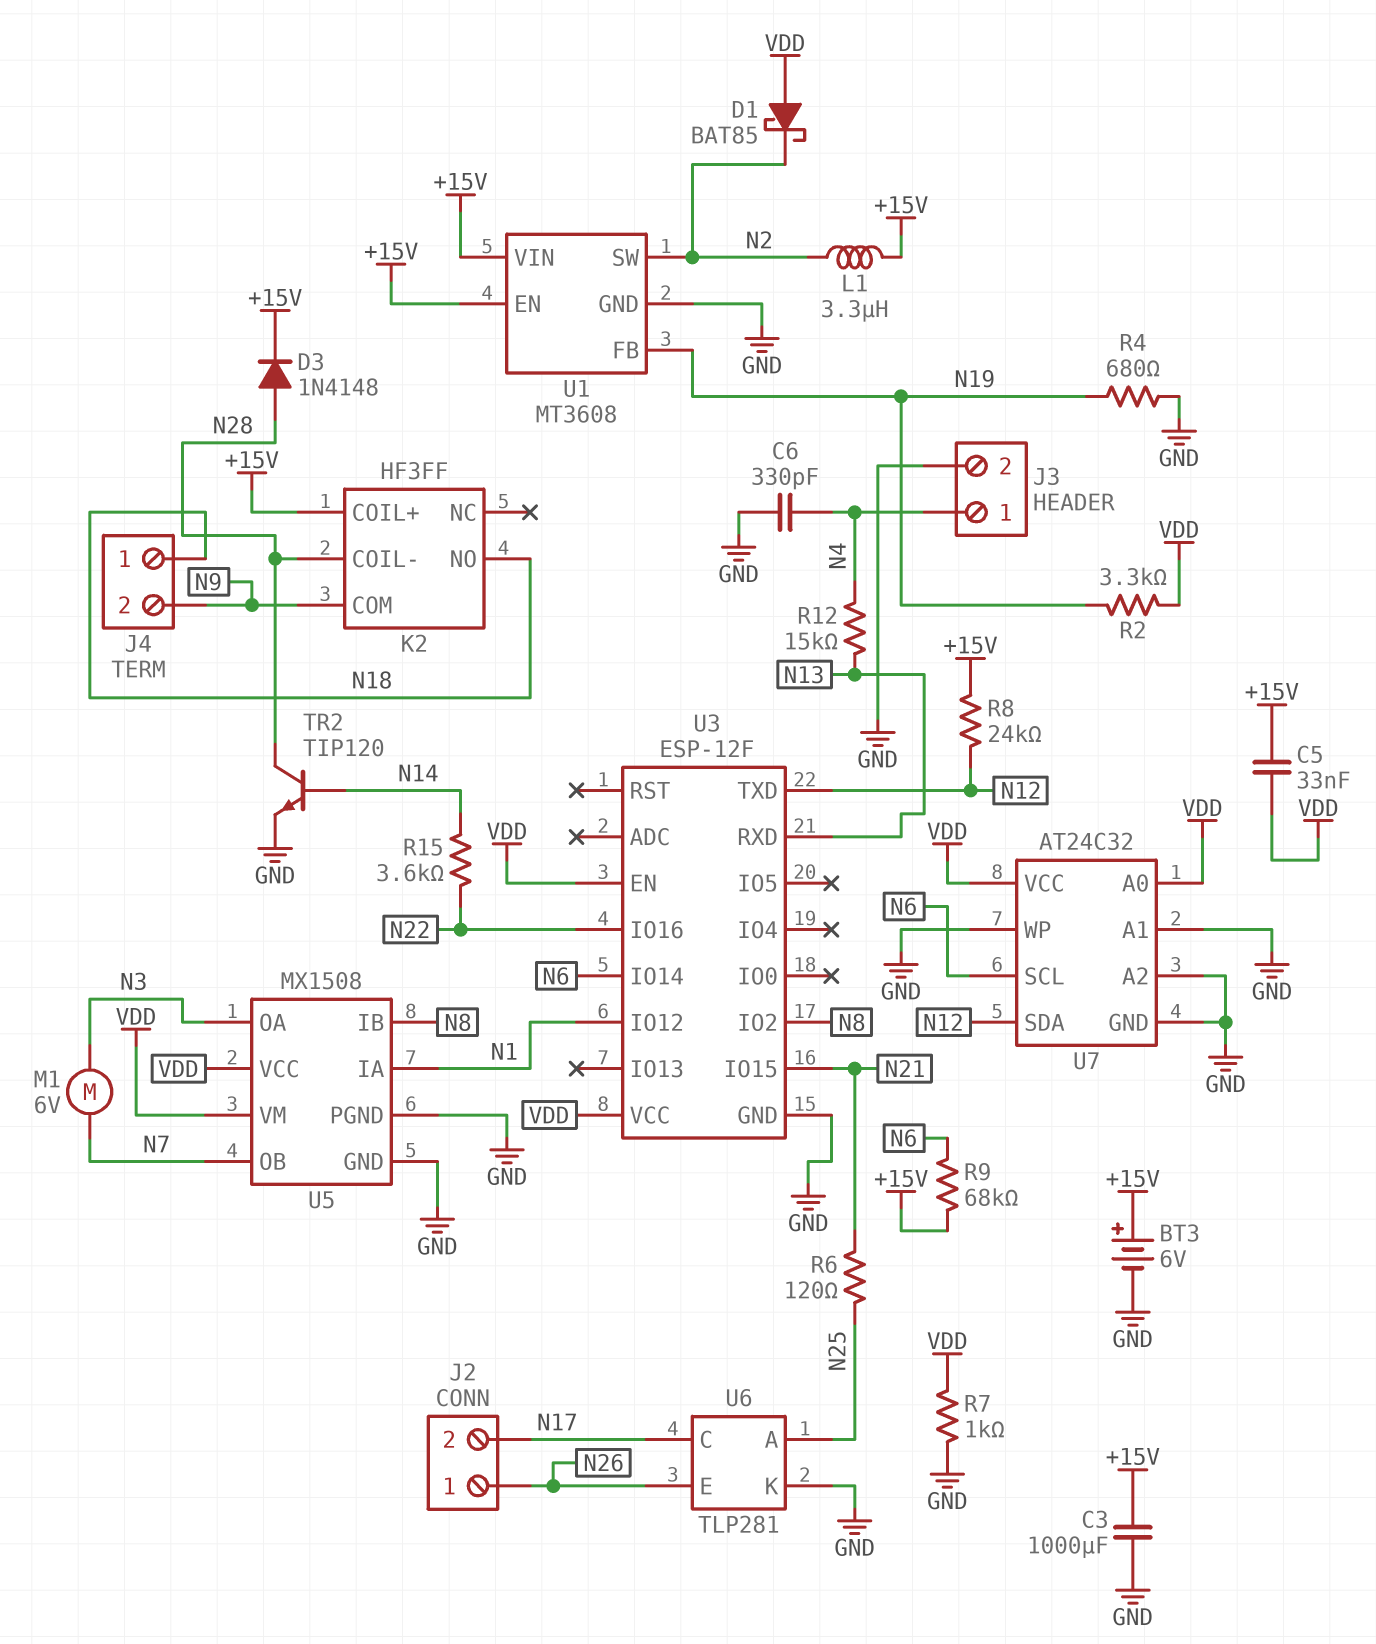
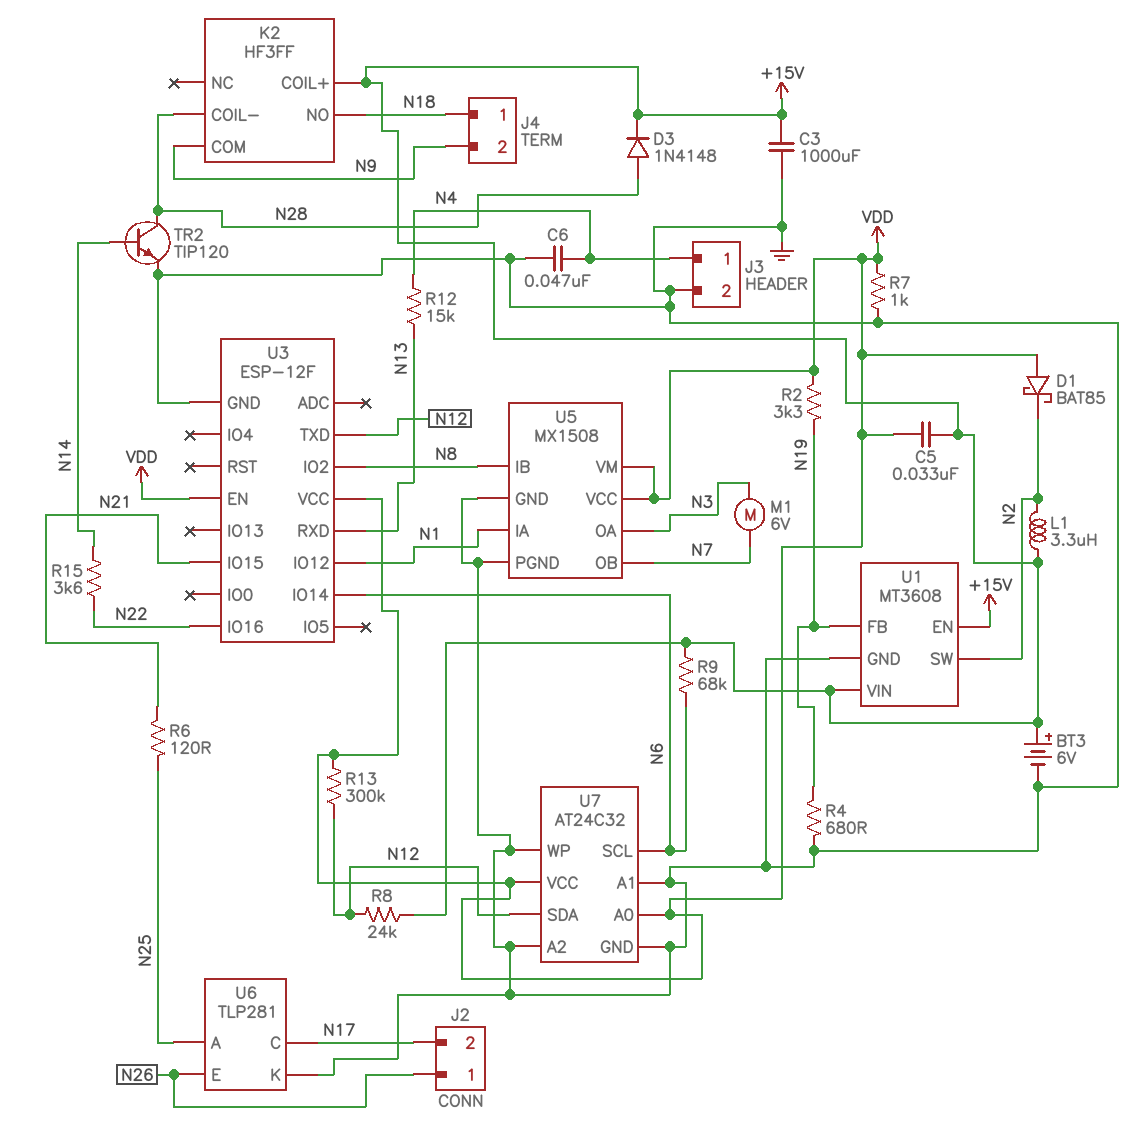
C6: 330pF (GND, N4) -> 47nF (GND, N4)
R13: none -> 300k (N12, VDD)

